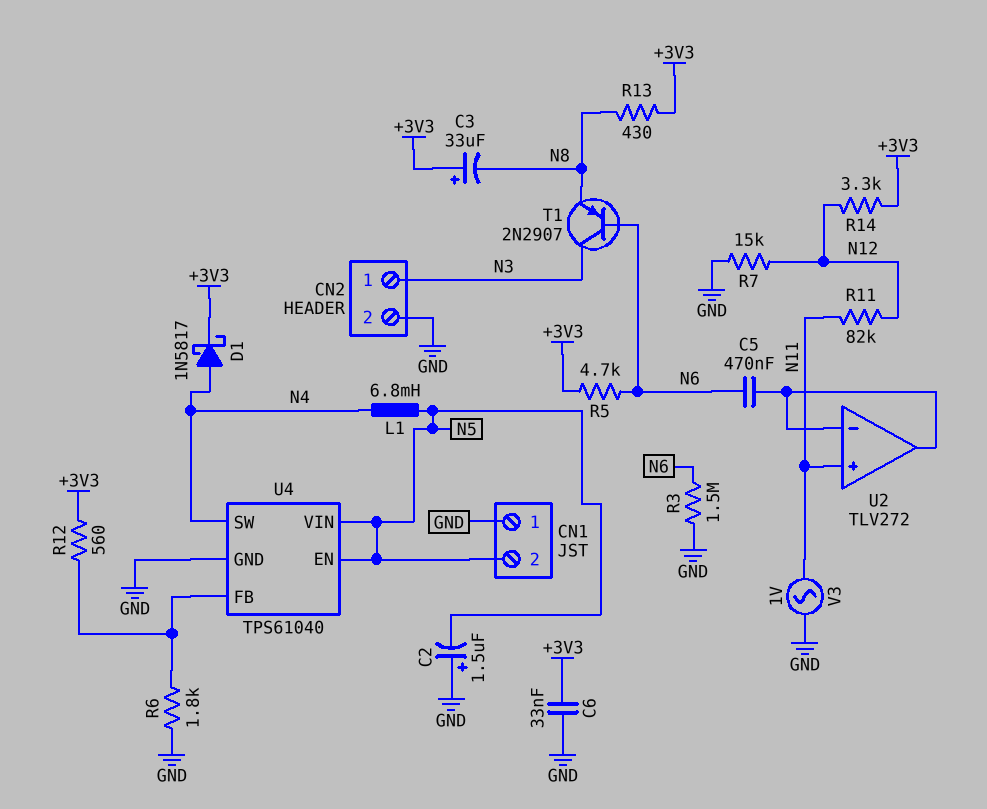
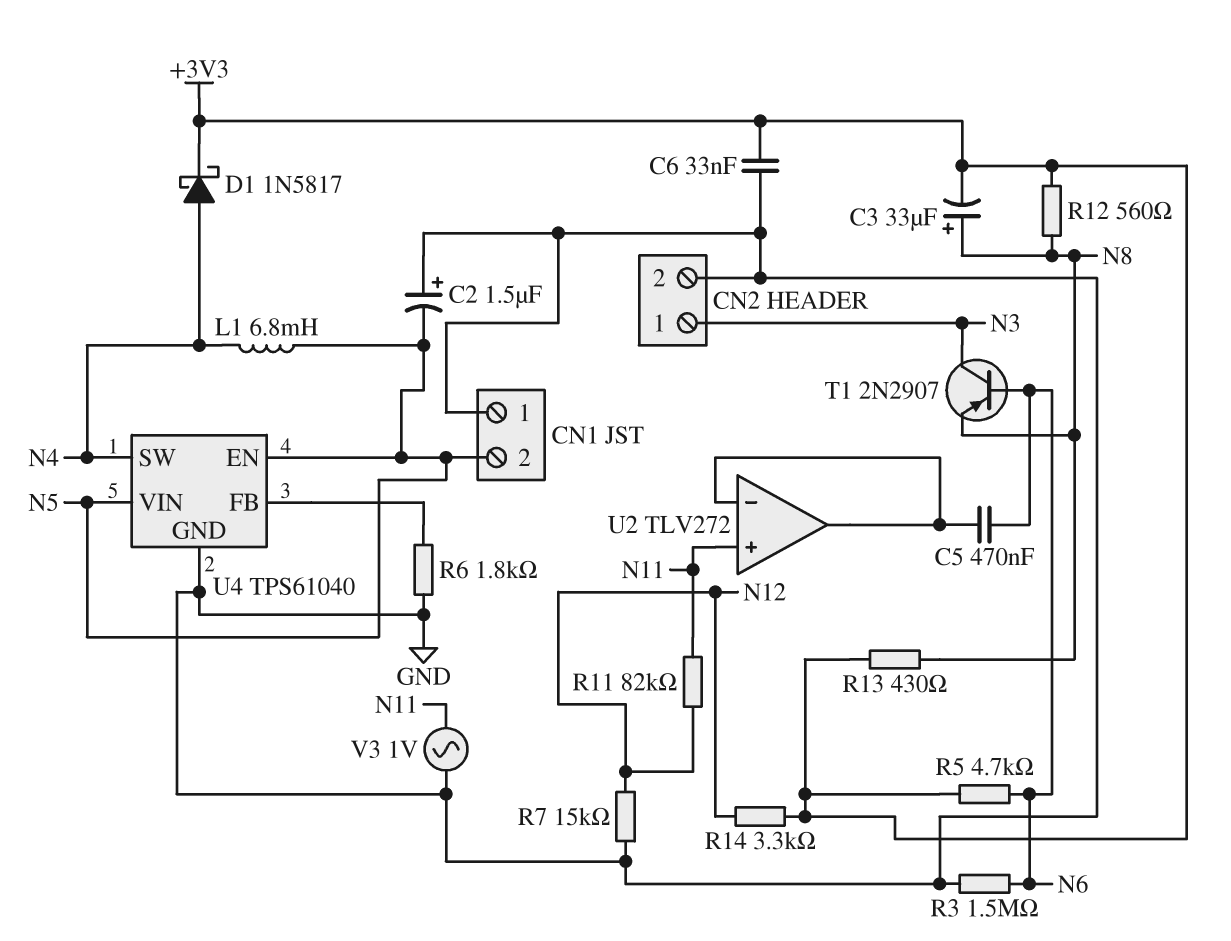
C3: 33uF (plus +3V3, minus N8) -> 33uF (plus N8, minus +3V3)
R12: 560 (+3V3, U4/FB) -> 560 (+3V3, N8)

